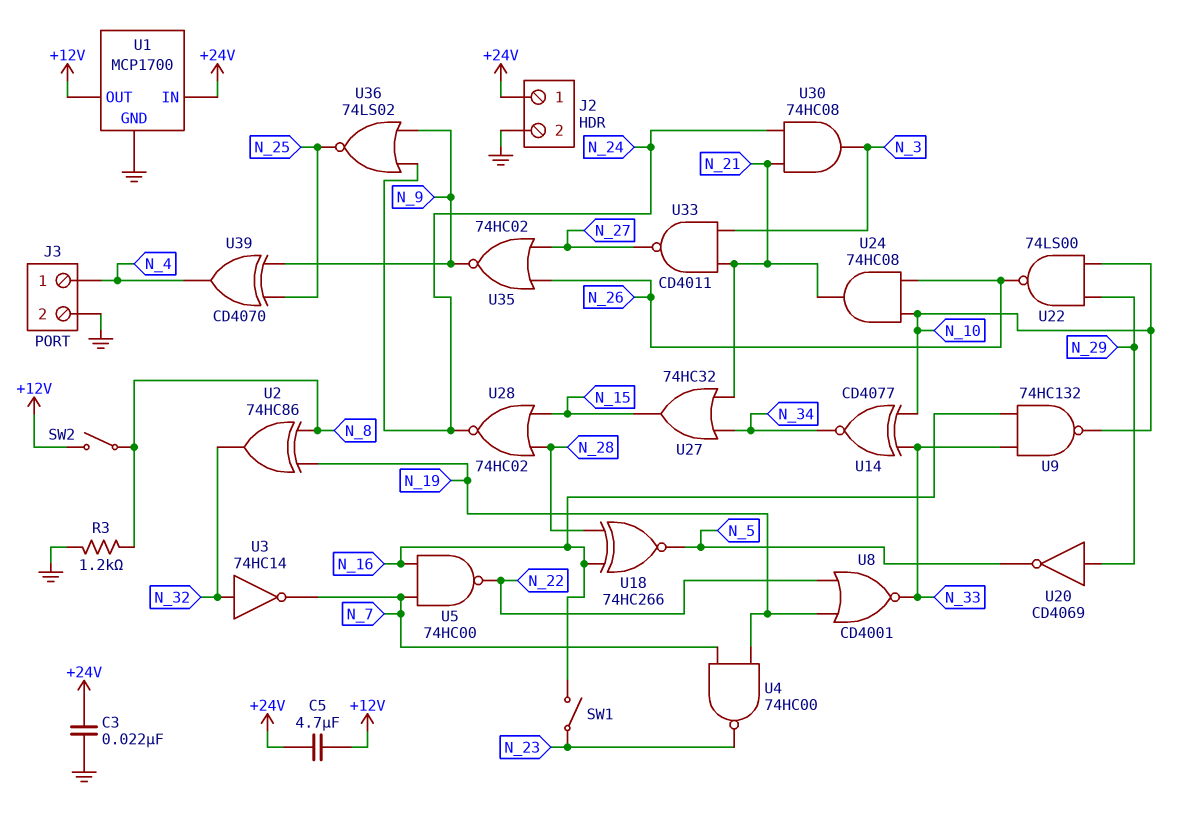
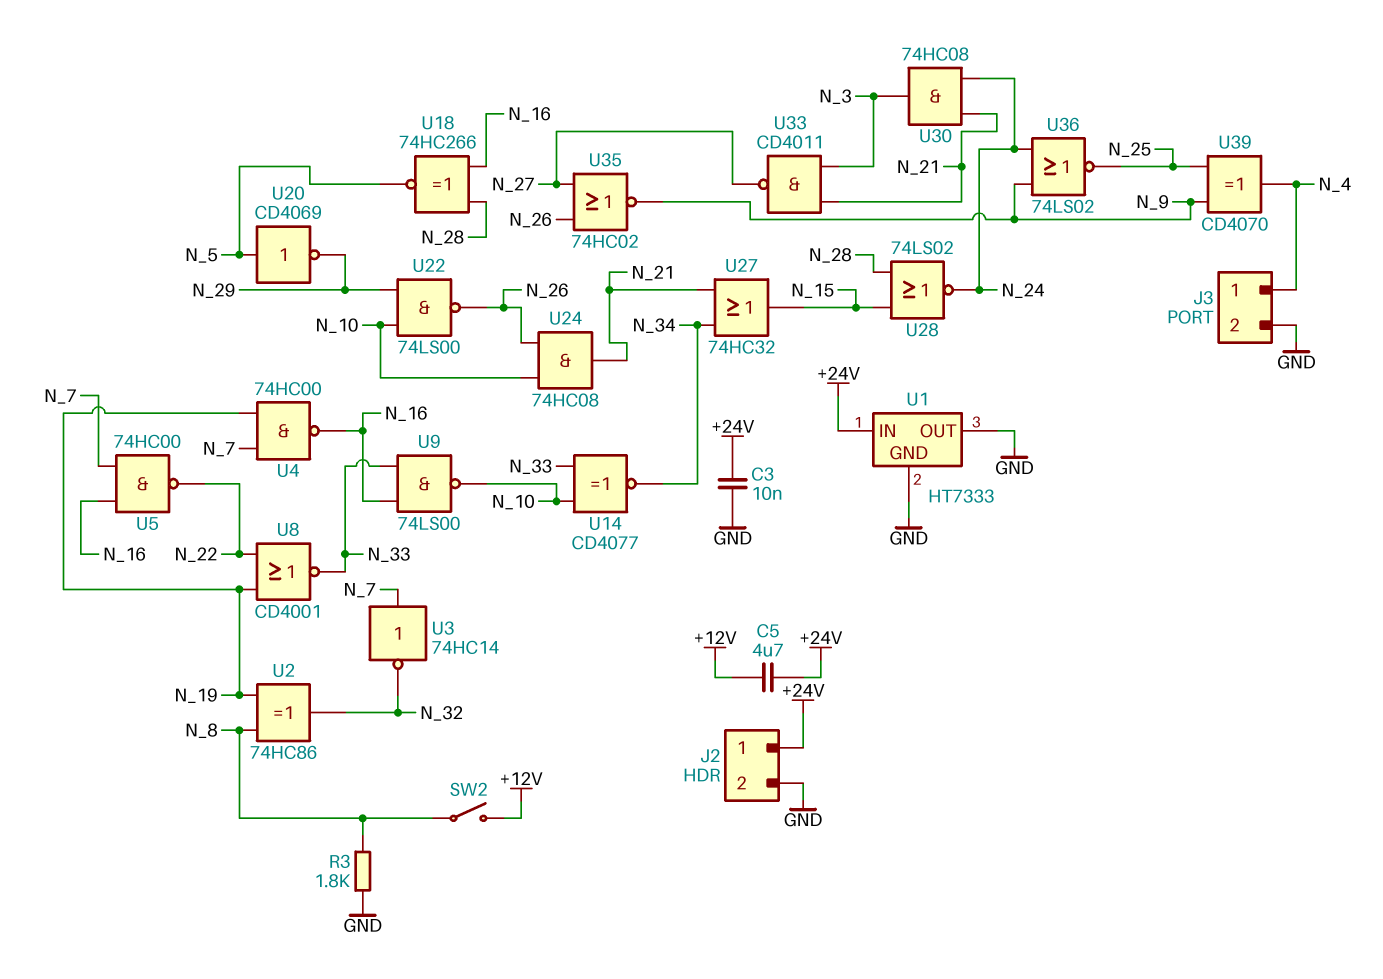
C3: 22nF (+24V, GND) -> 10nF (+24V, GND)
R3: 1.2k (GND, N_8) -> 1.8k (GND, N_8)
SW1: switch (N_16, N_23) -> none
U1: MCP1700 -> HT7333
U1 pin OUT: +12V -> GND
U3: NOT 74HC14 (in N_32, out N_7) -> NOT 74HC14 (in N_7, out N_32)
U4: NAND 74HC00 (in N_7, in N_19, out N_23) -> NAND 74HC00 (in N_7, in N_19, out N_16)
U9: NAND 74HC132 (in N_16, in N_33, out N_10) -> NAND 74LS00 (in N_16, in N_33, out N_10)
U20: NOT CD4069 (in N_29, out N_5) -> NOT CD4069 (in N_5, out N_29)
U28: NOR 74HC02 (in N_15, in N_28, out N_24) -> NOR 74LS02 (in N_15, in N_28, out N_24)

